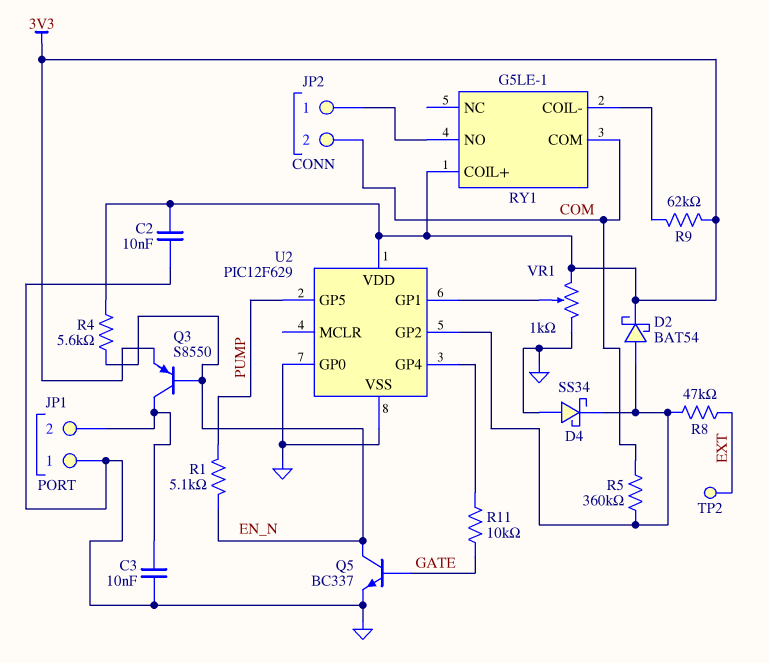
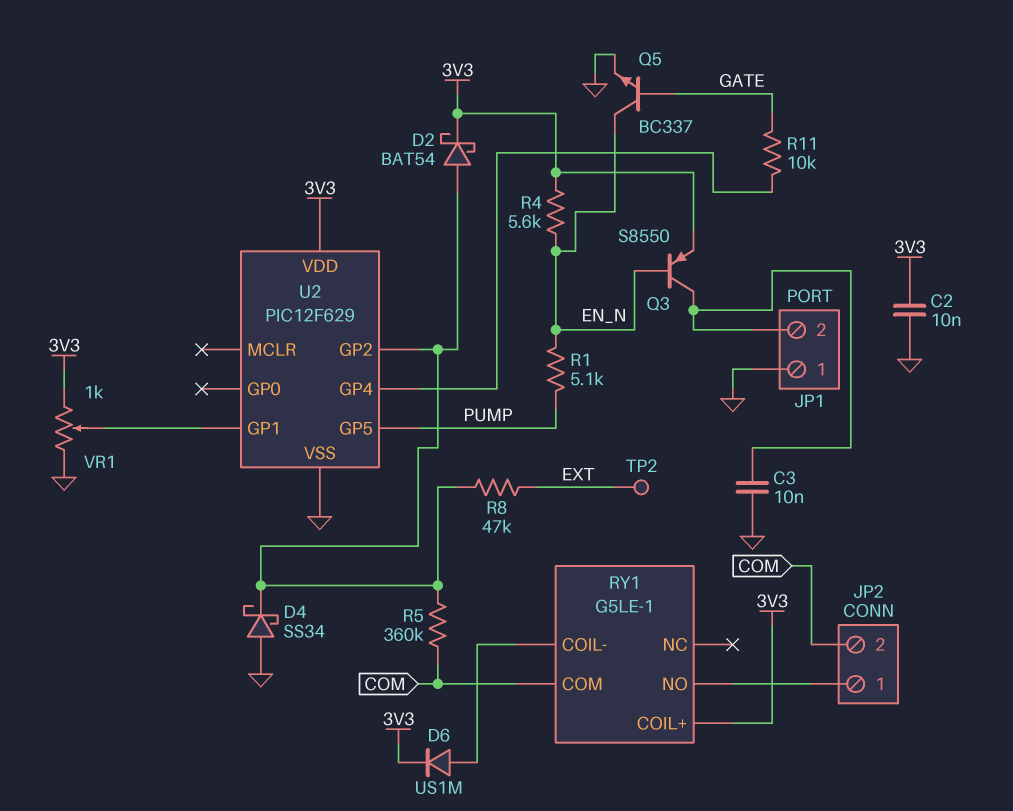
D6: none -> diode US1M (A RY1/COIL-, K 3V3)
R9: 62k (3V3, RY1/COIL-) -> none
U2 pin GP0: GND -> none

